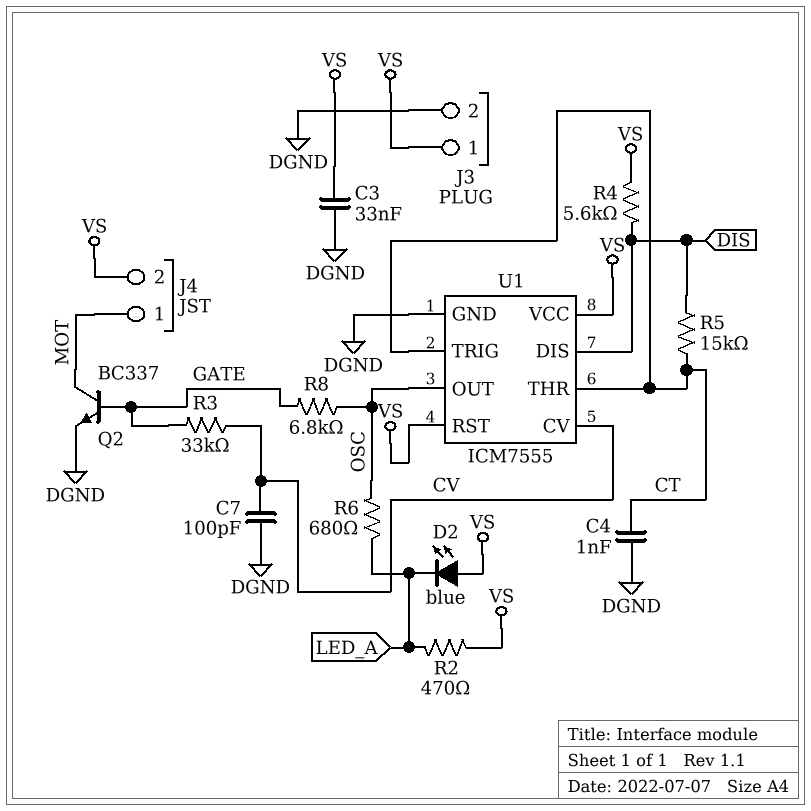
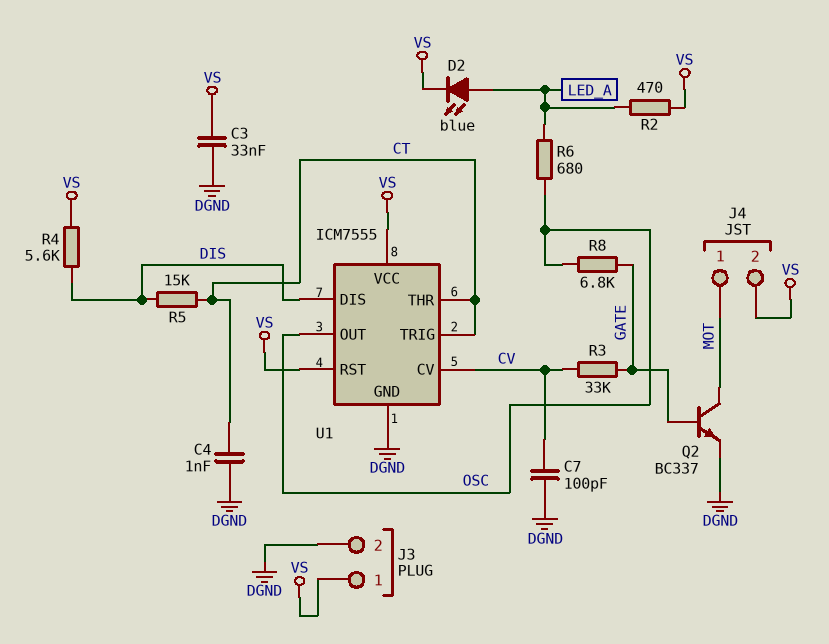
D2: LED blue (A VS, K LED_A) -> LED blue (A LED_A, K VS)

